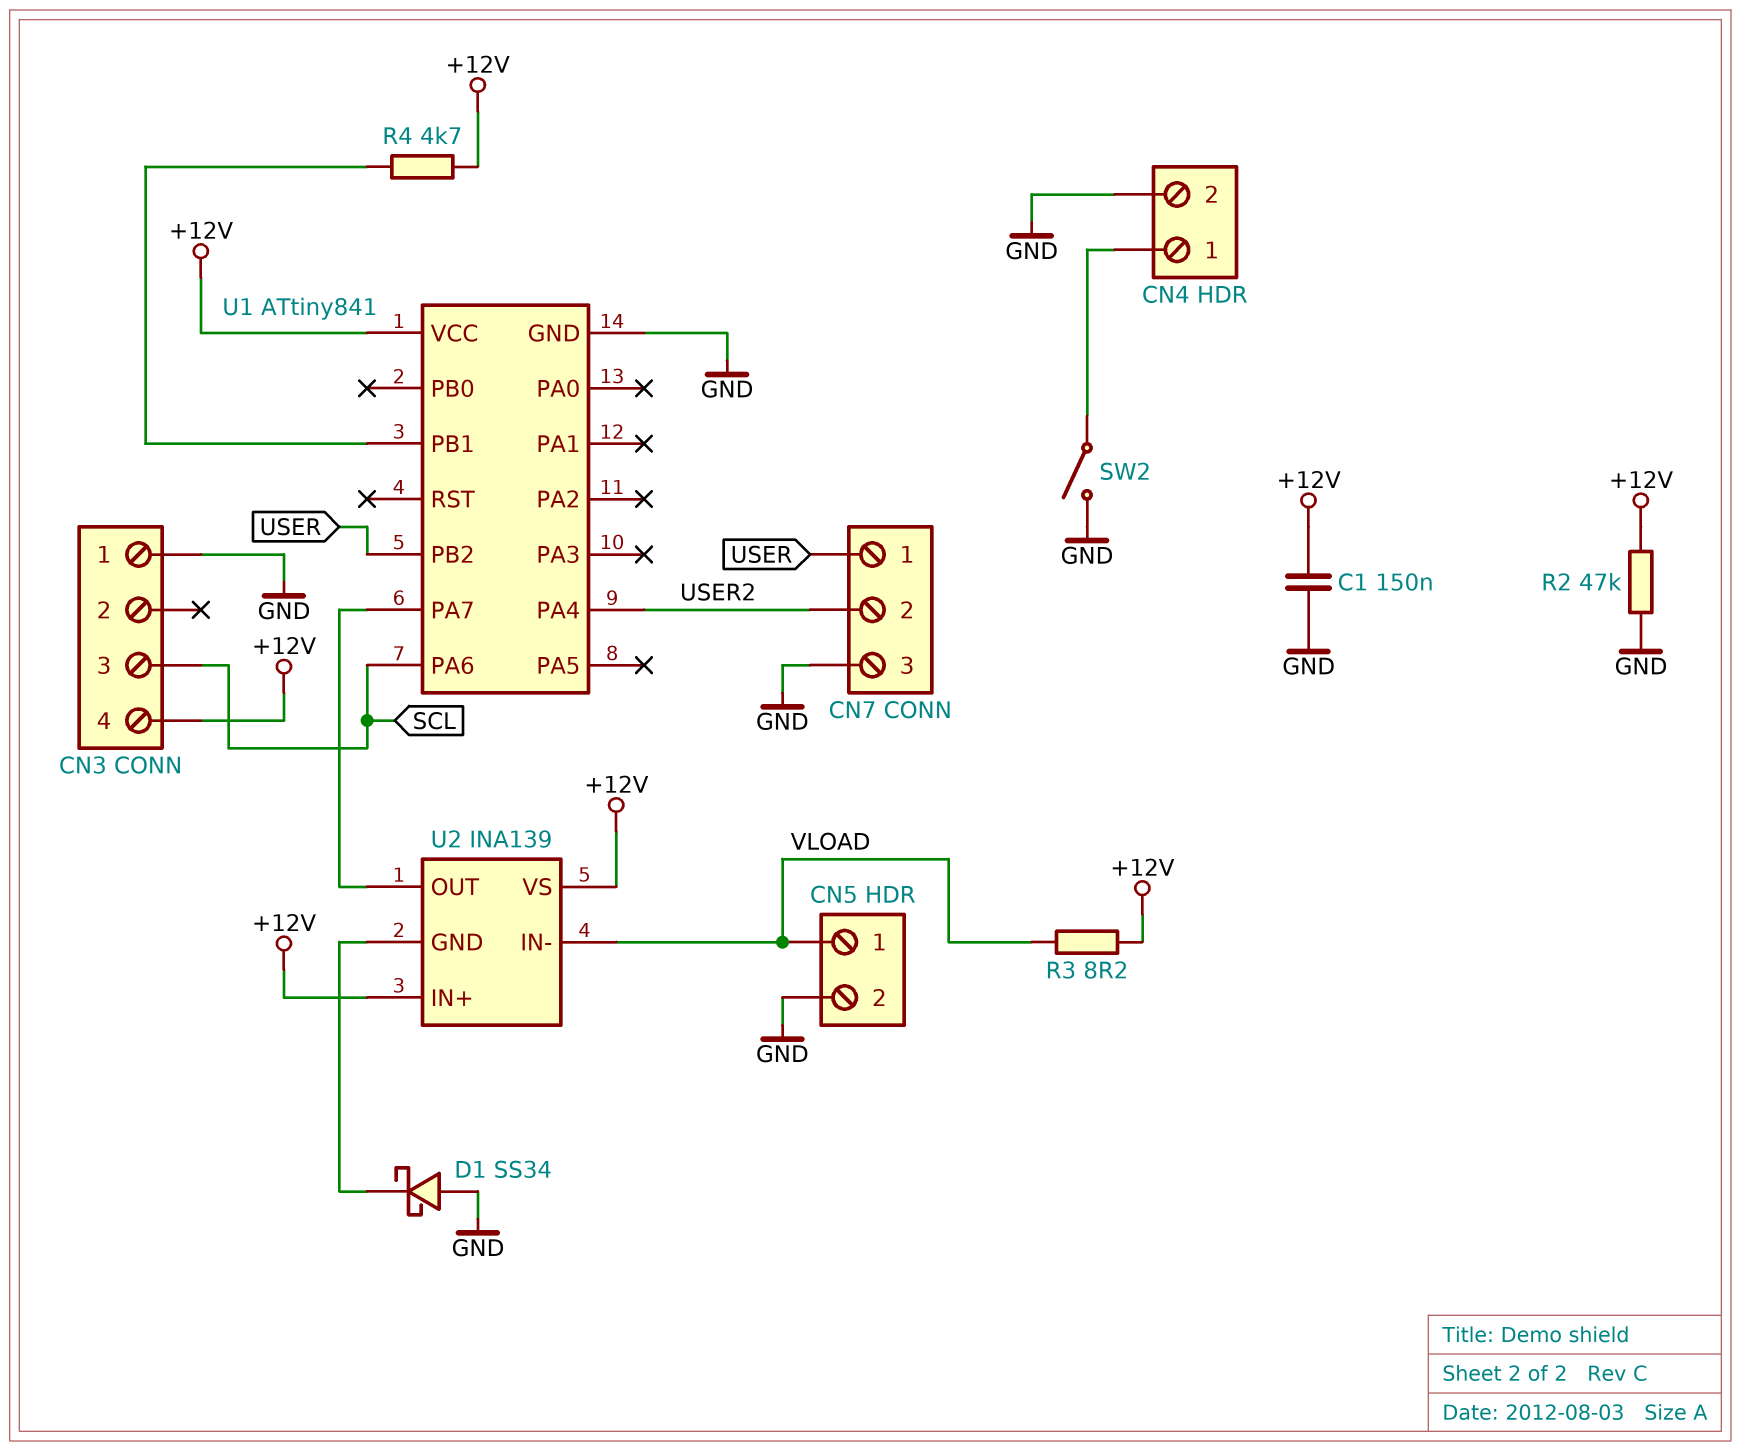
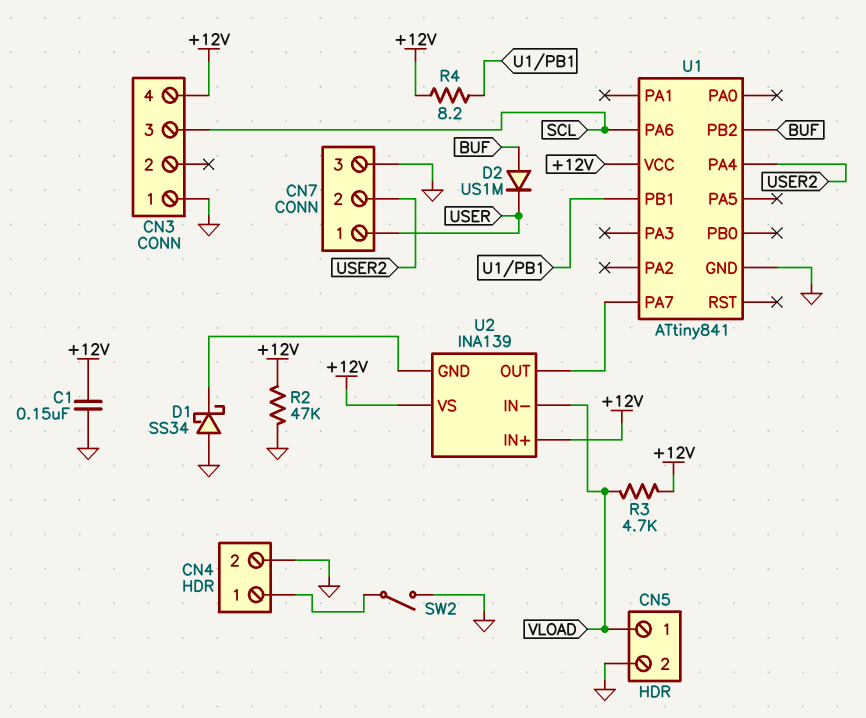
D2: none -> diode US1M (A BUF, K USER)
R3: 8.2 (+12V, VLOAD) -> 4.7k (+12V, VLOAD)
R4: 4.7k (+12V, U1/PB1) -> 8.2 (+12V, U1/PB1)
U1 pin PB2: USER -> BUF

